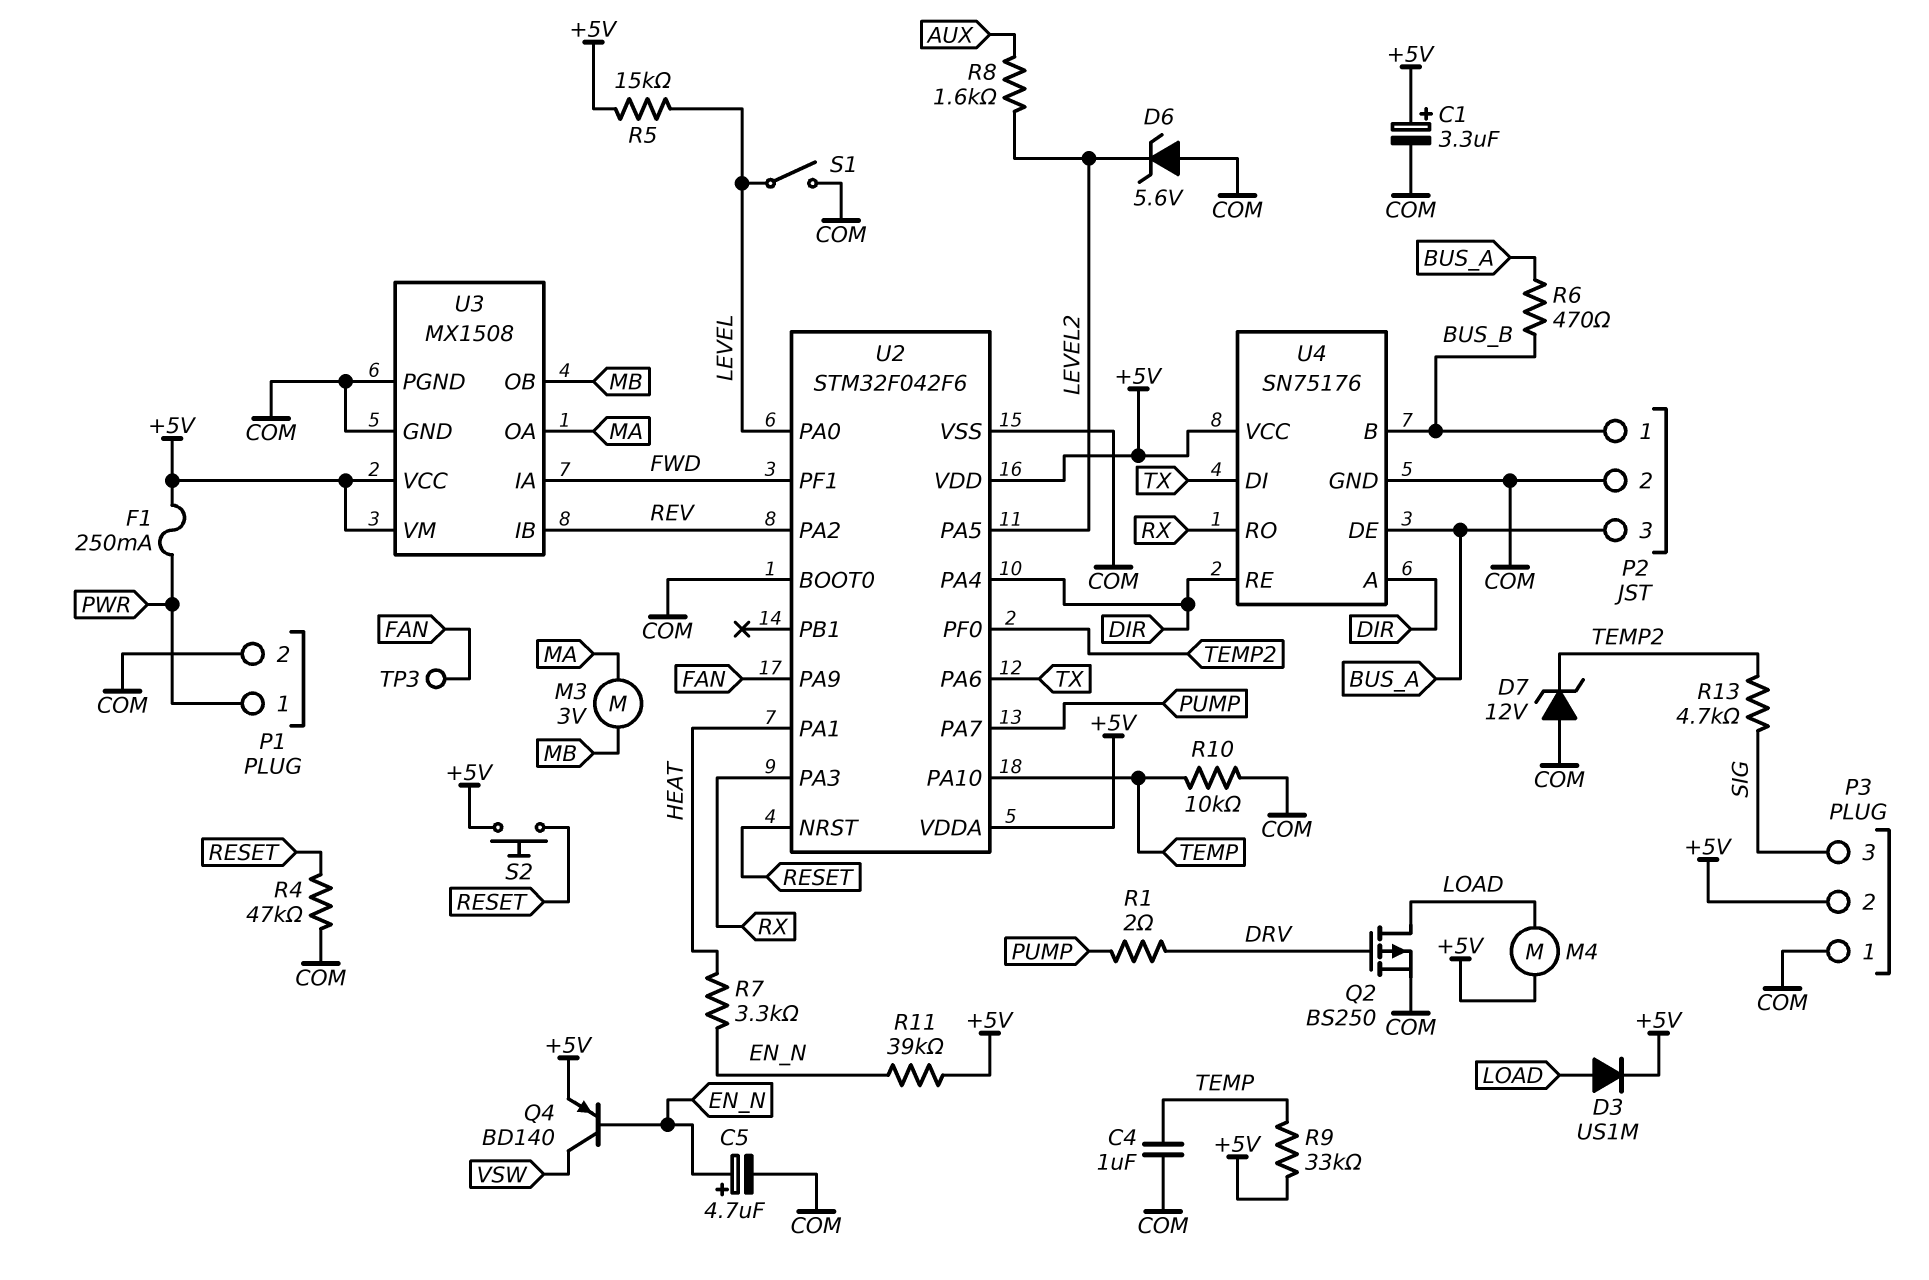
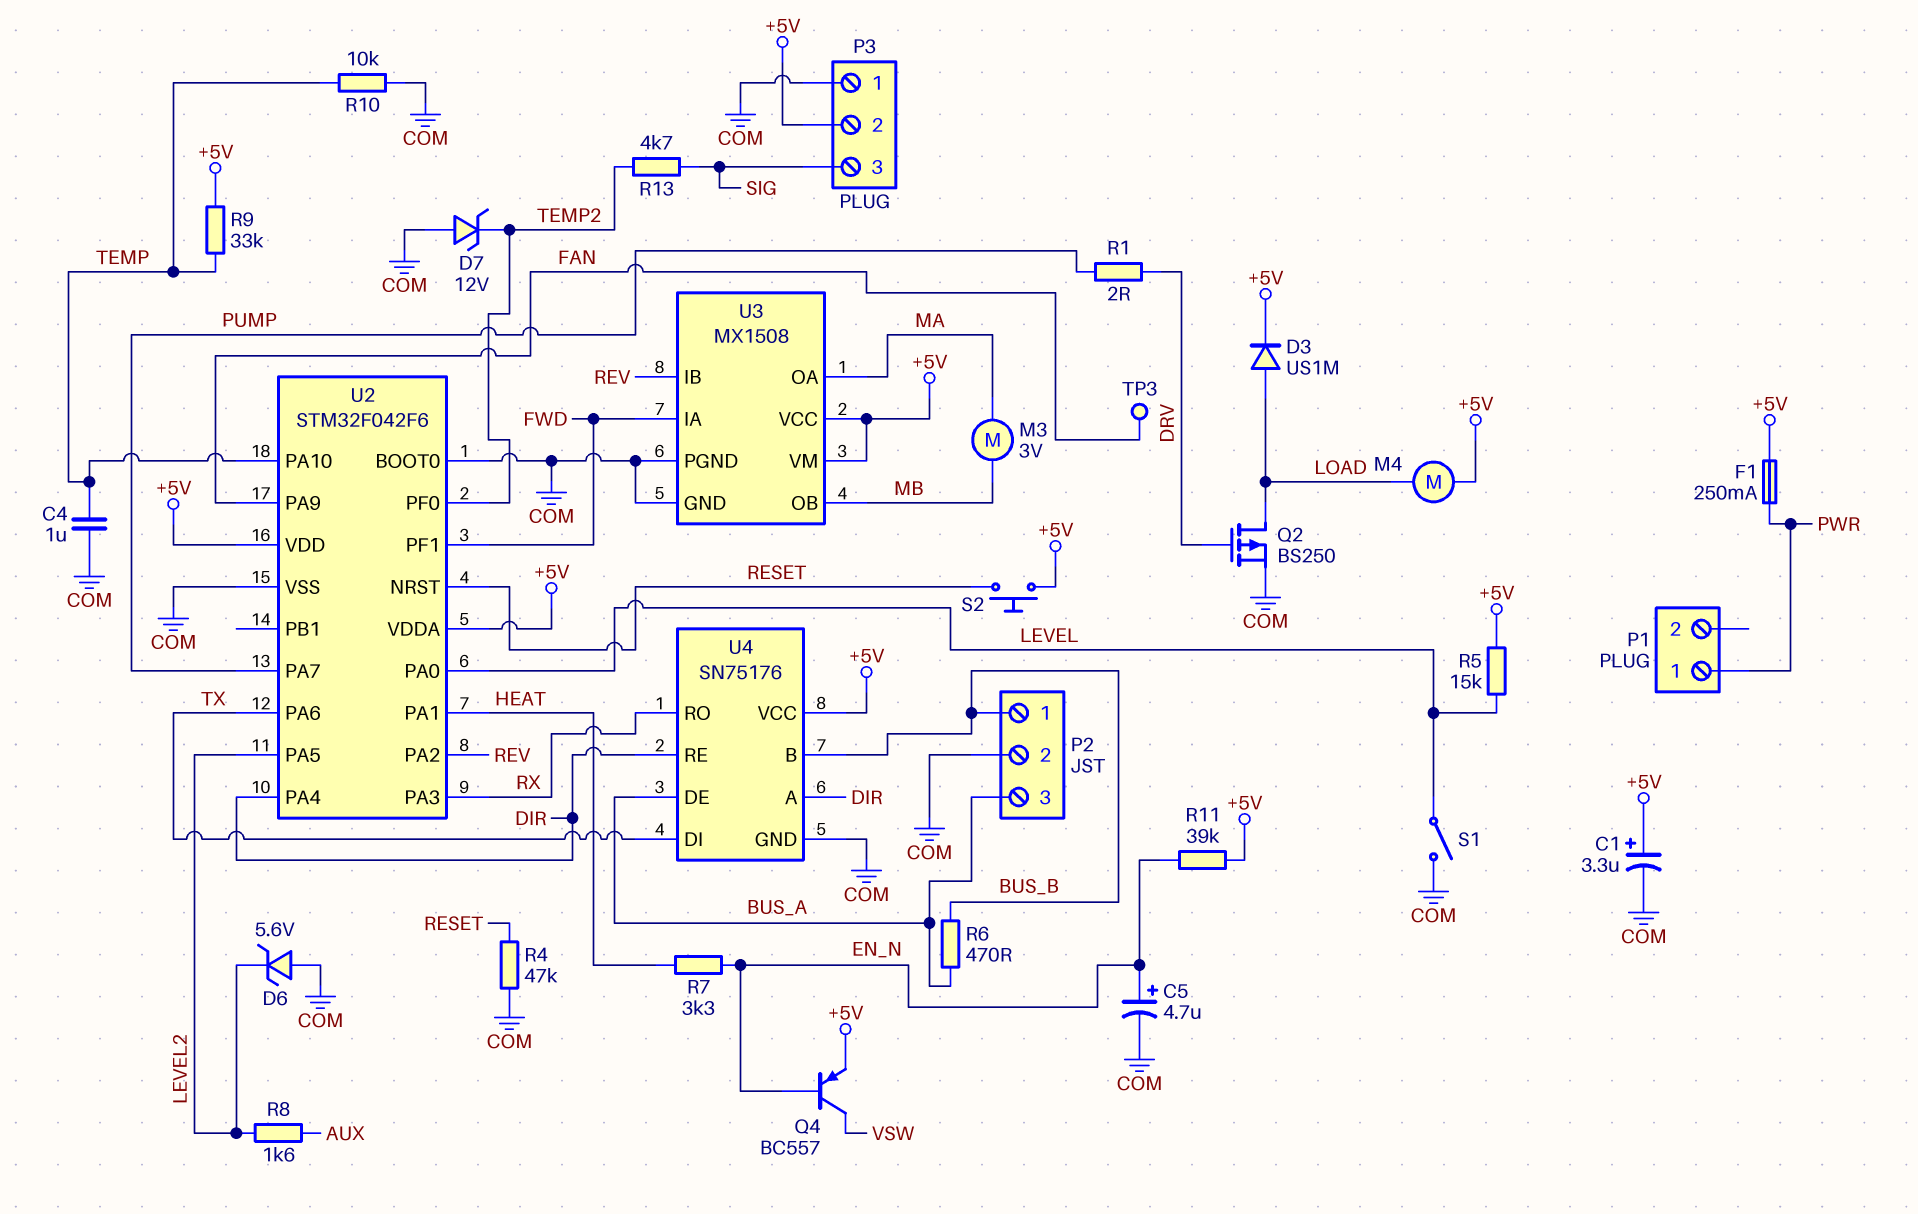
P1 pin 2: COM -> none
Q4: PNP BD140 (B EN_N, C VSW, E +5V) -> PNP BC557 (B EN_N, C VSW, E +5V)

